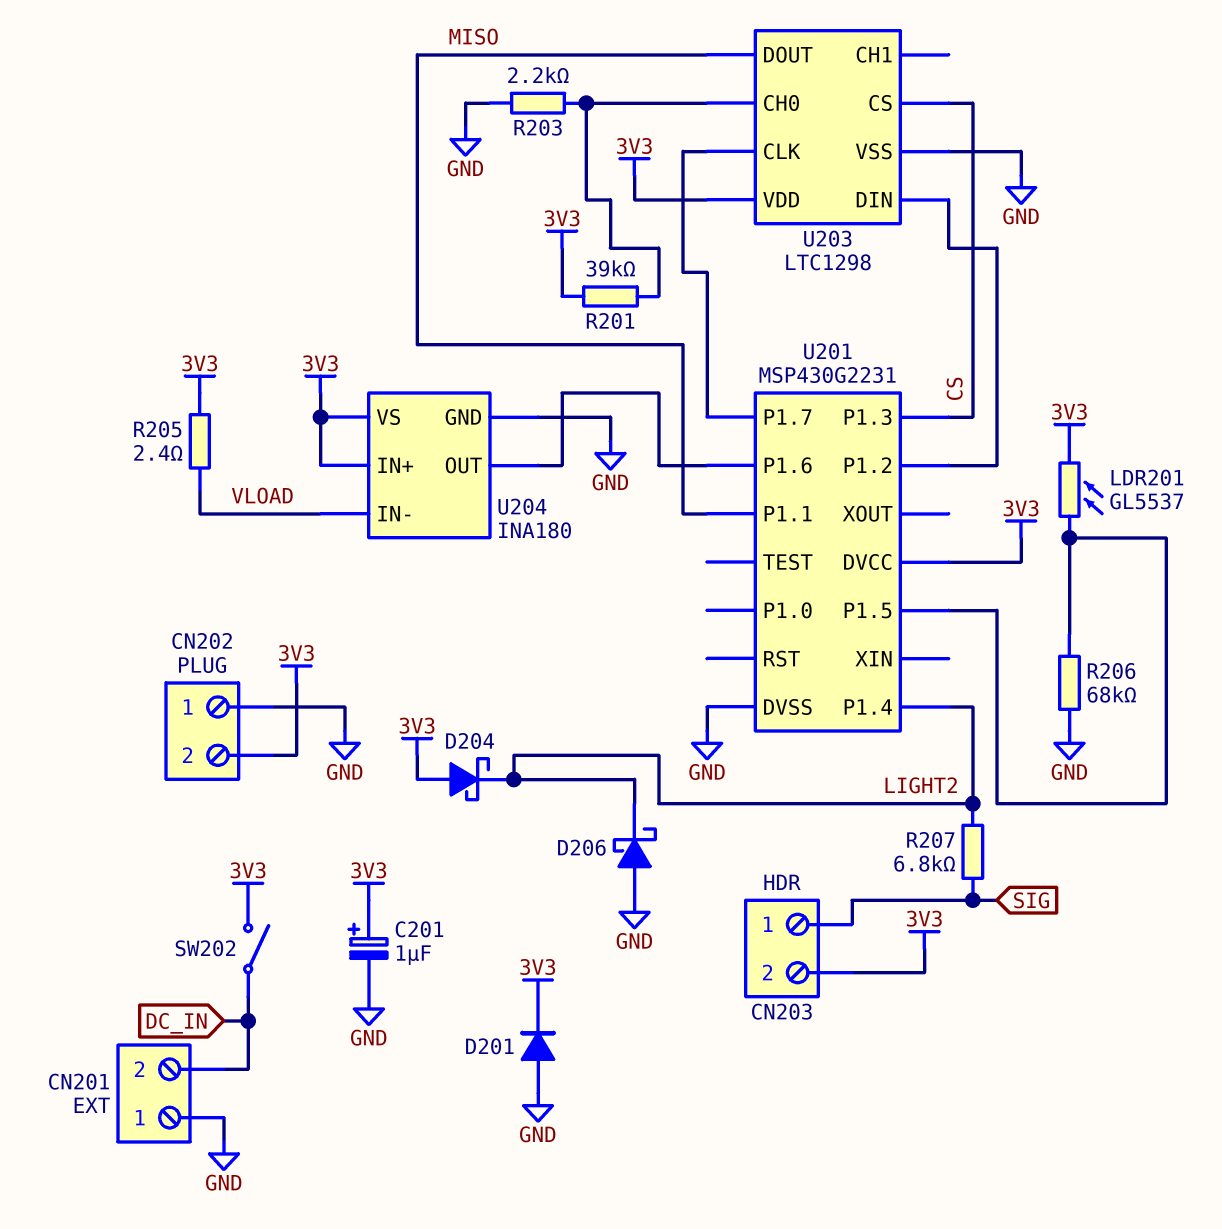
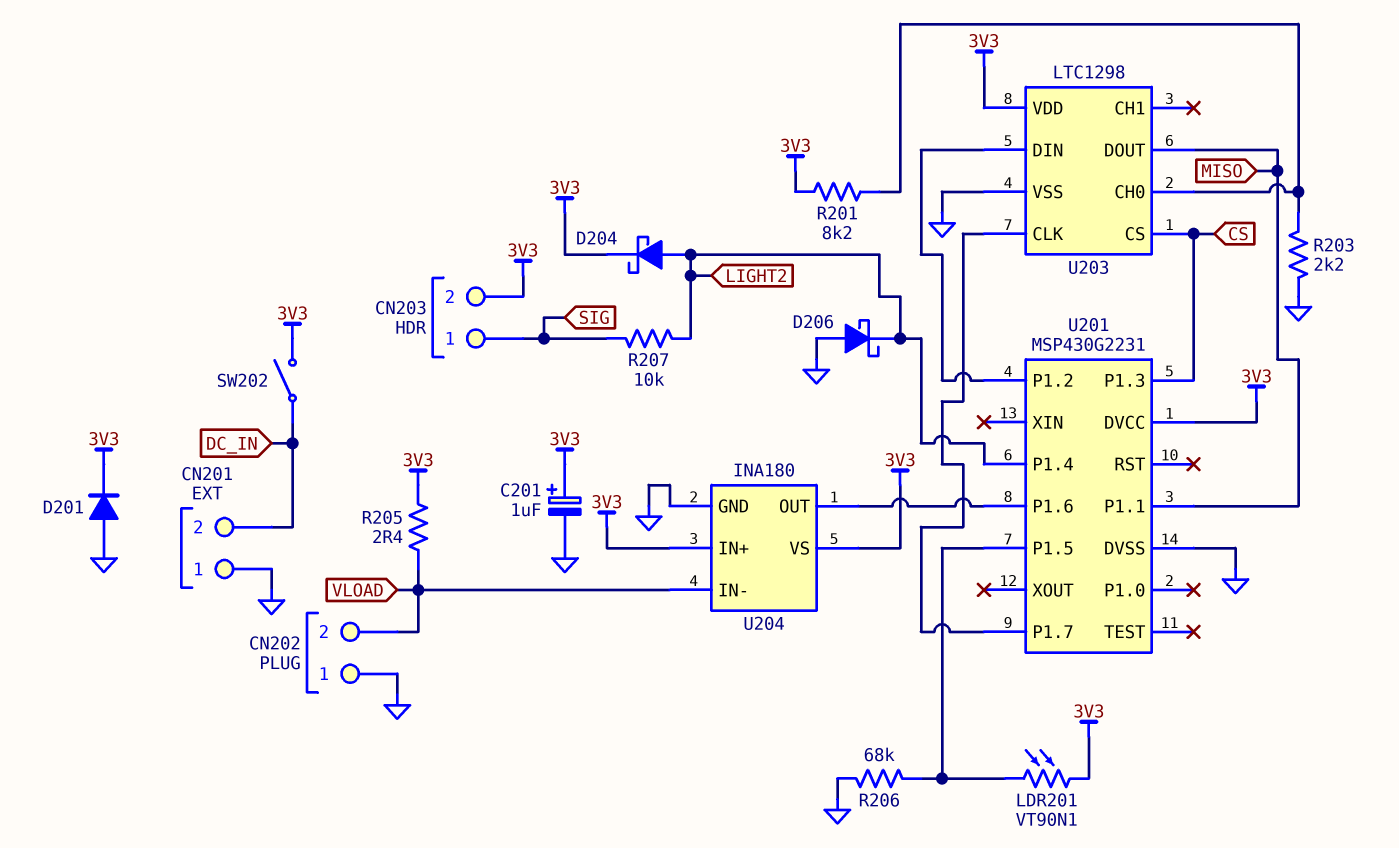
CN202 pin 2: 3V3 -> VLOAD
D204: schottky (A 3V3, K LIGHT2) -> schottky (A LIGHT2, K 3V3)
LDR201: GL5537 (3V3, U201/P1.5) -> VT90N1 (3V3, U201/P1.5)
R201: 39k (3V3, U203/CH0) -> 8.2k (3V3, U203/CH0)
R207: 6.8k (LIGHT2, SIG) -> 10k (LIGHT2, SIG)

